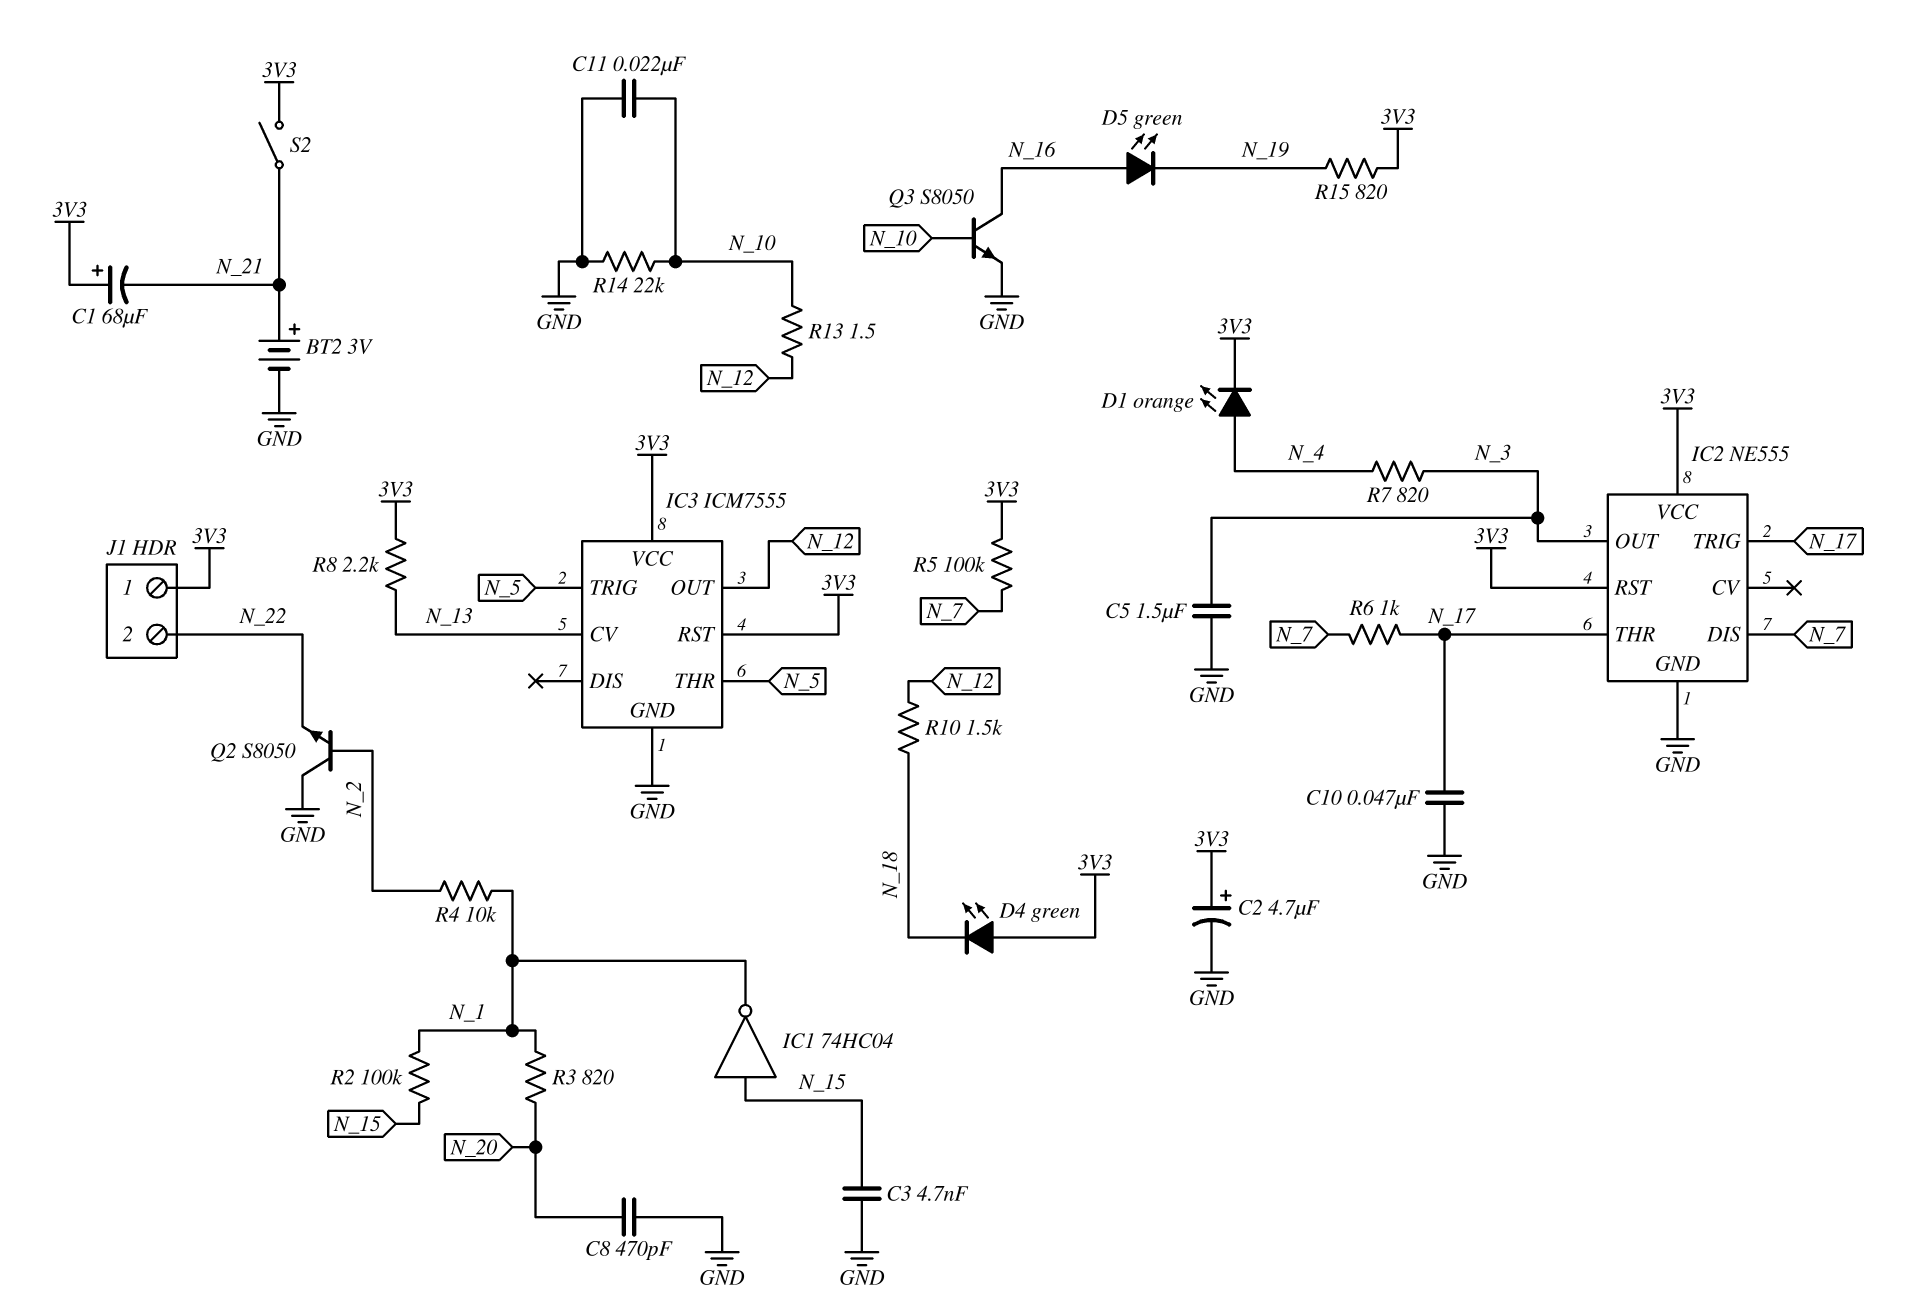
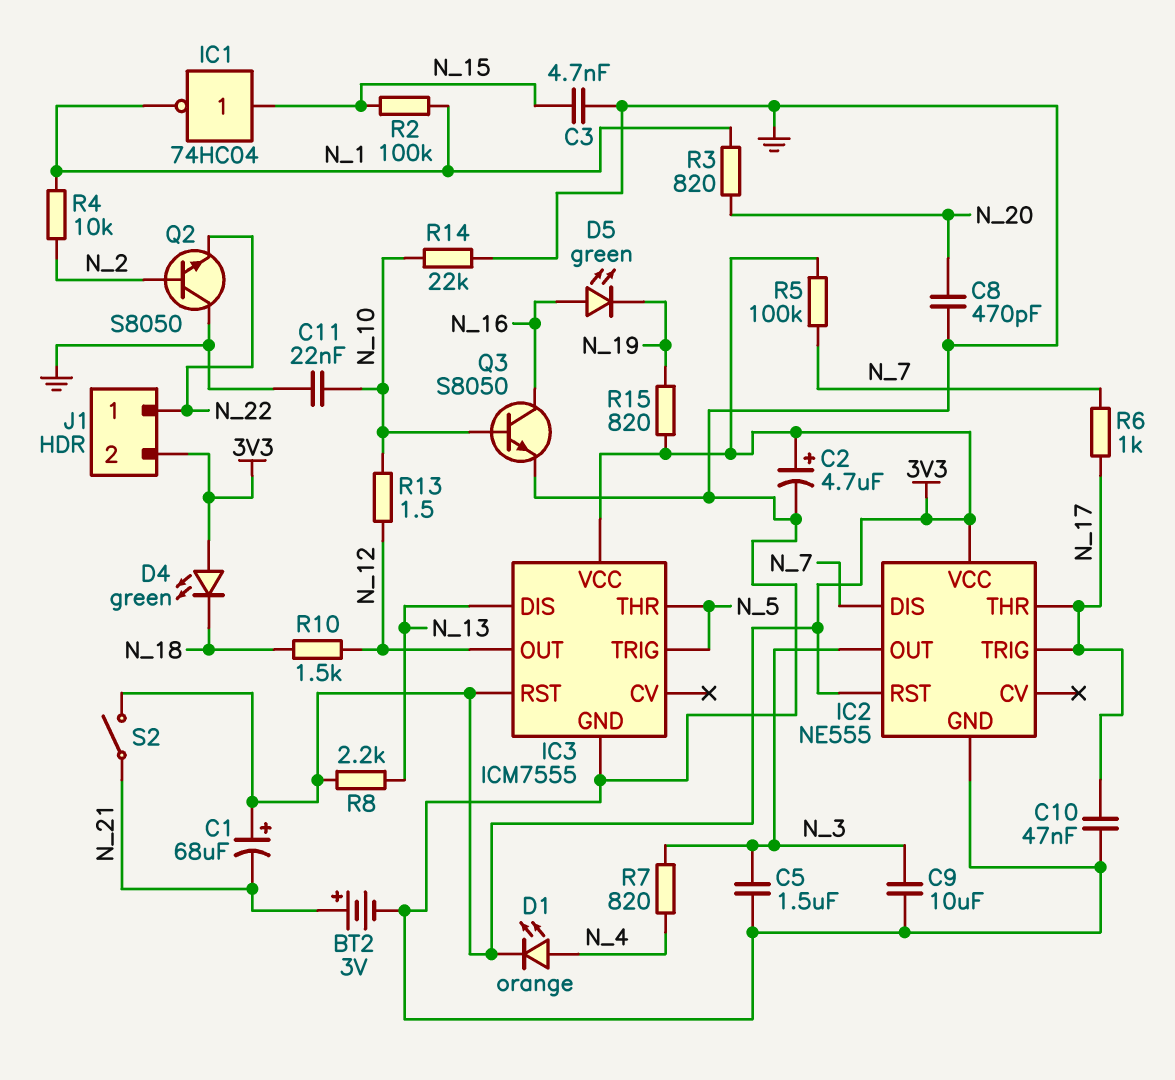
C9: none -> 10uF (GND, N_3)
IC3 pin CV: N_13 -> none
IC3 pin DIS: none -> N_13
J1 pin 1: 3V3 -> N_22
J1 pin 2: N_22 -> 3V3

